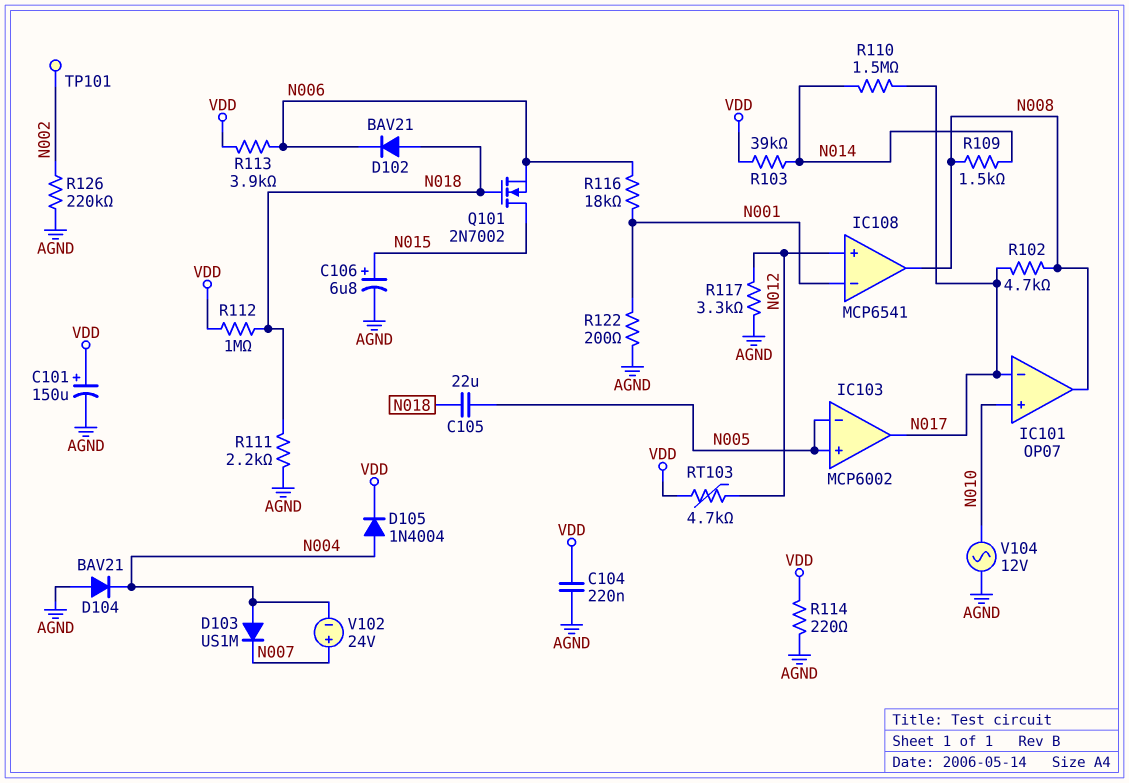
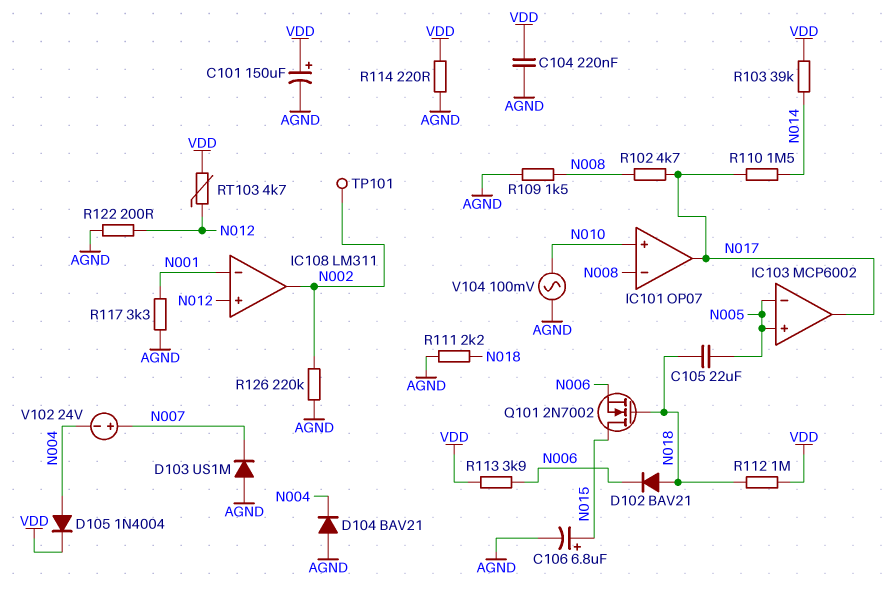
D103: diode US1M (A N004, K N007) -> diode US1M (A AGND, K N007)
IC101 pin in-: N017 -> N008
IC101 pin out: N008 -> N017
IC108: MCP6541 -> LM311
IC108 pin out: N008 -> N002
R109: 1.5k (N008, N014) -> 1.5k (AGND, N008)
R116: 18k (N001, N006) -> none
R117: 3.3k (AGND, N012) -> 3.3k (AGND, N001)
R122: 200 (AGND, N001) -> 200 (AGND, N012)
V104: AC 12V (AGND, N010) -> AC 100mV (AGND, N010)

